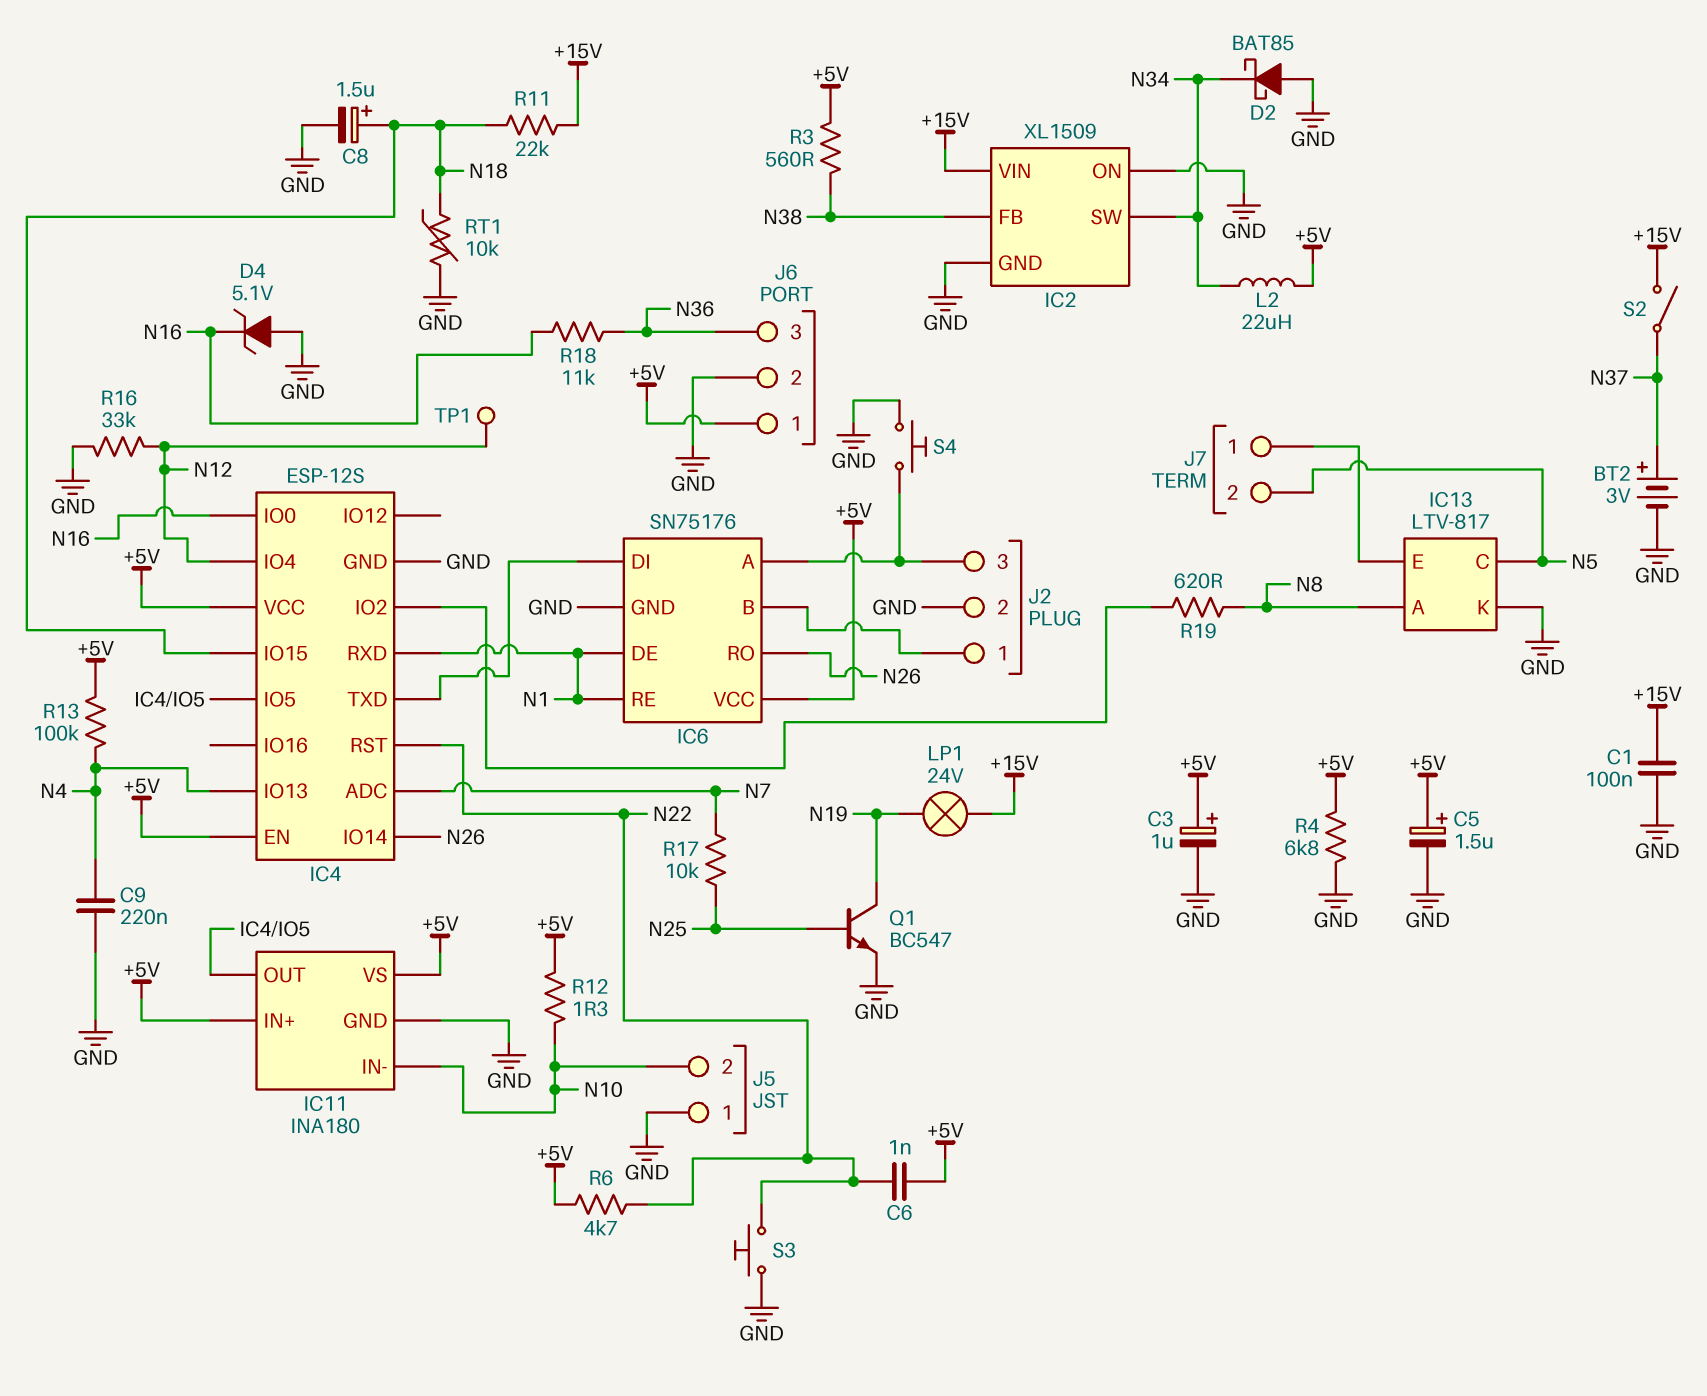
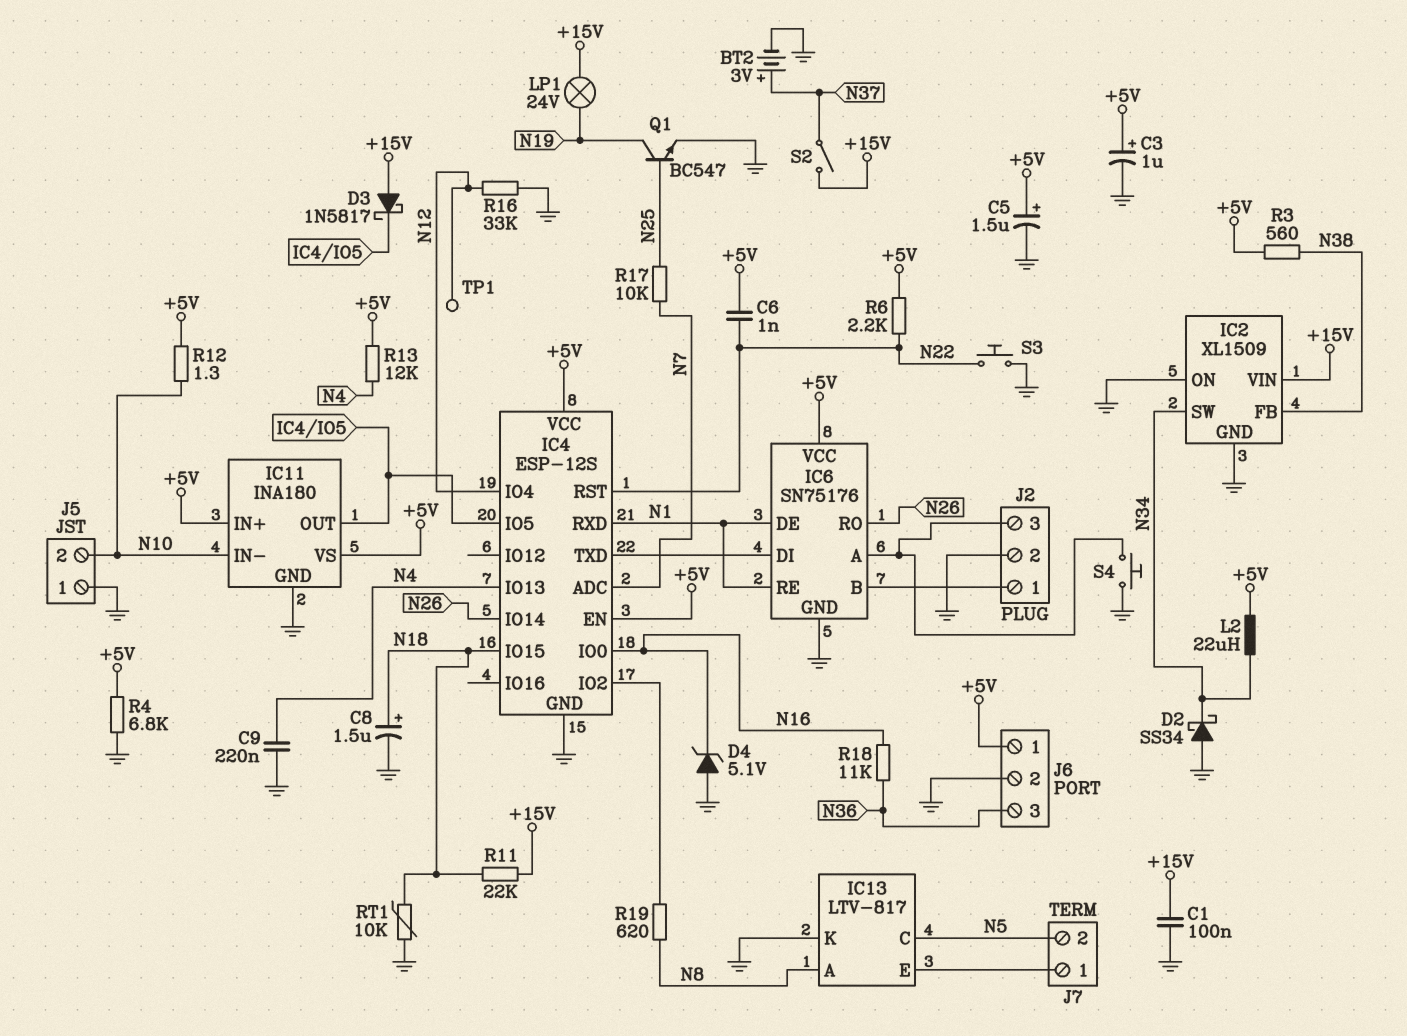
D2: schottky BAT85 (A GND, K N34) -> schottky SS34 (A GND, K N34)
D3: none -> schottky 1N5817 (A +15V, K IC4/IO5)
R6: 4.7k (+5V, N22) -> 2.2k (+5V, N22)
R13: 100k (+5V, N4) -> 12k (+5V, N4)

